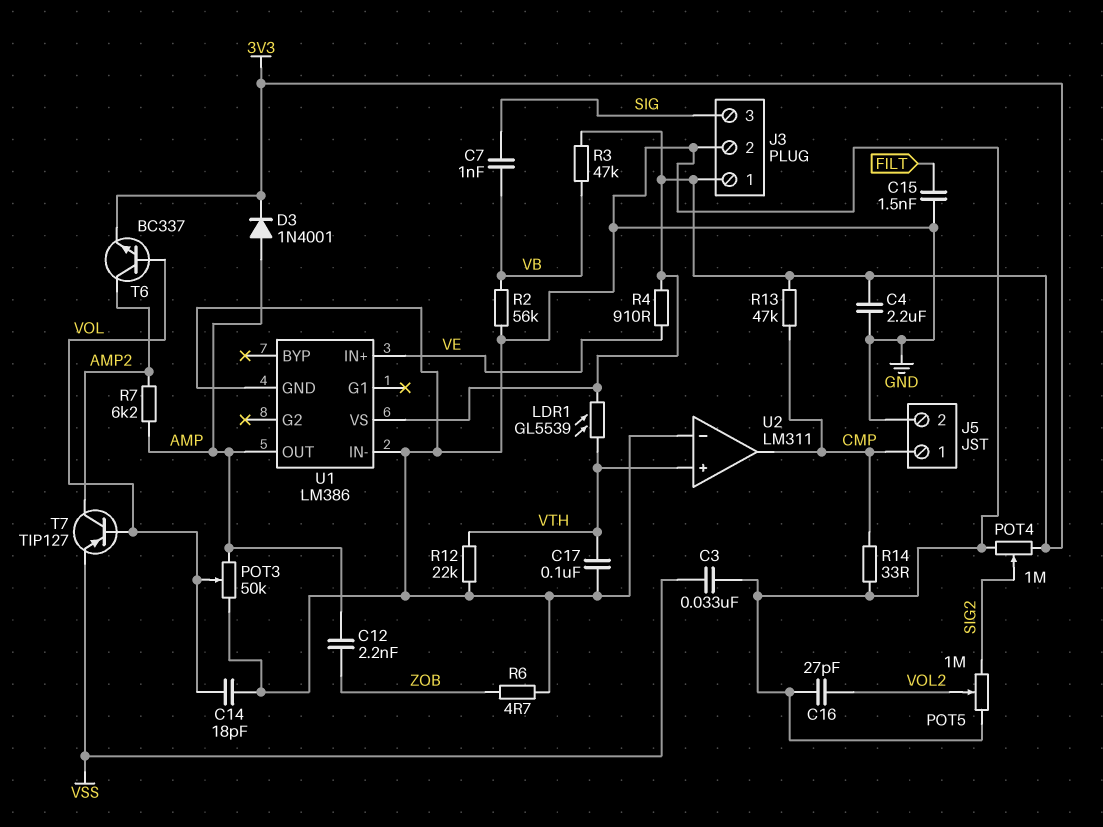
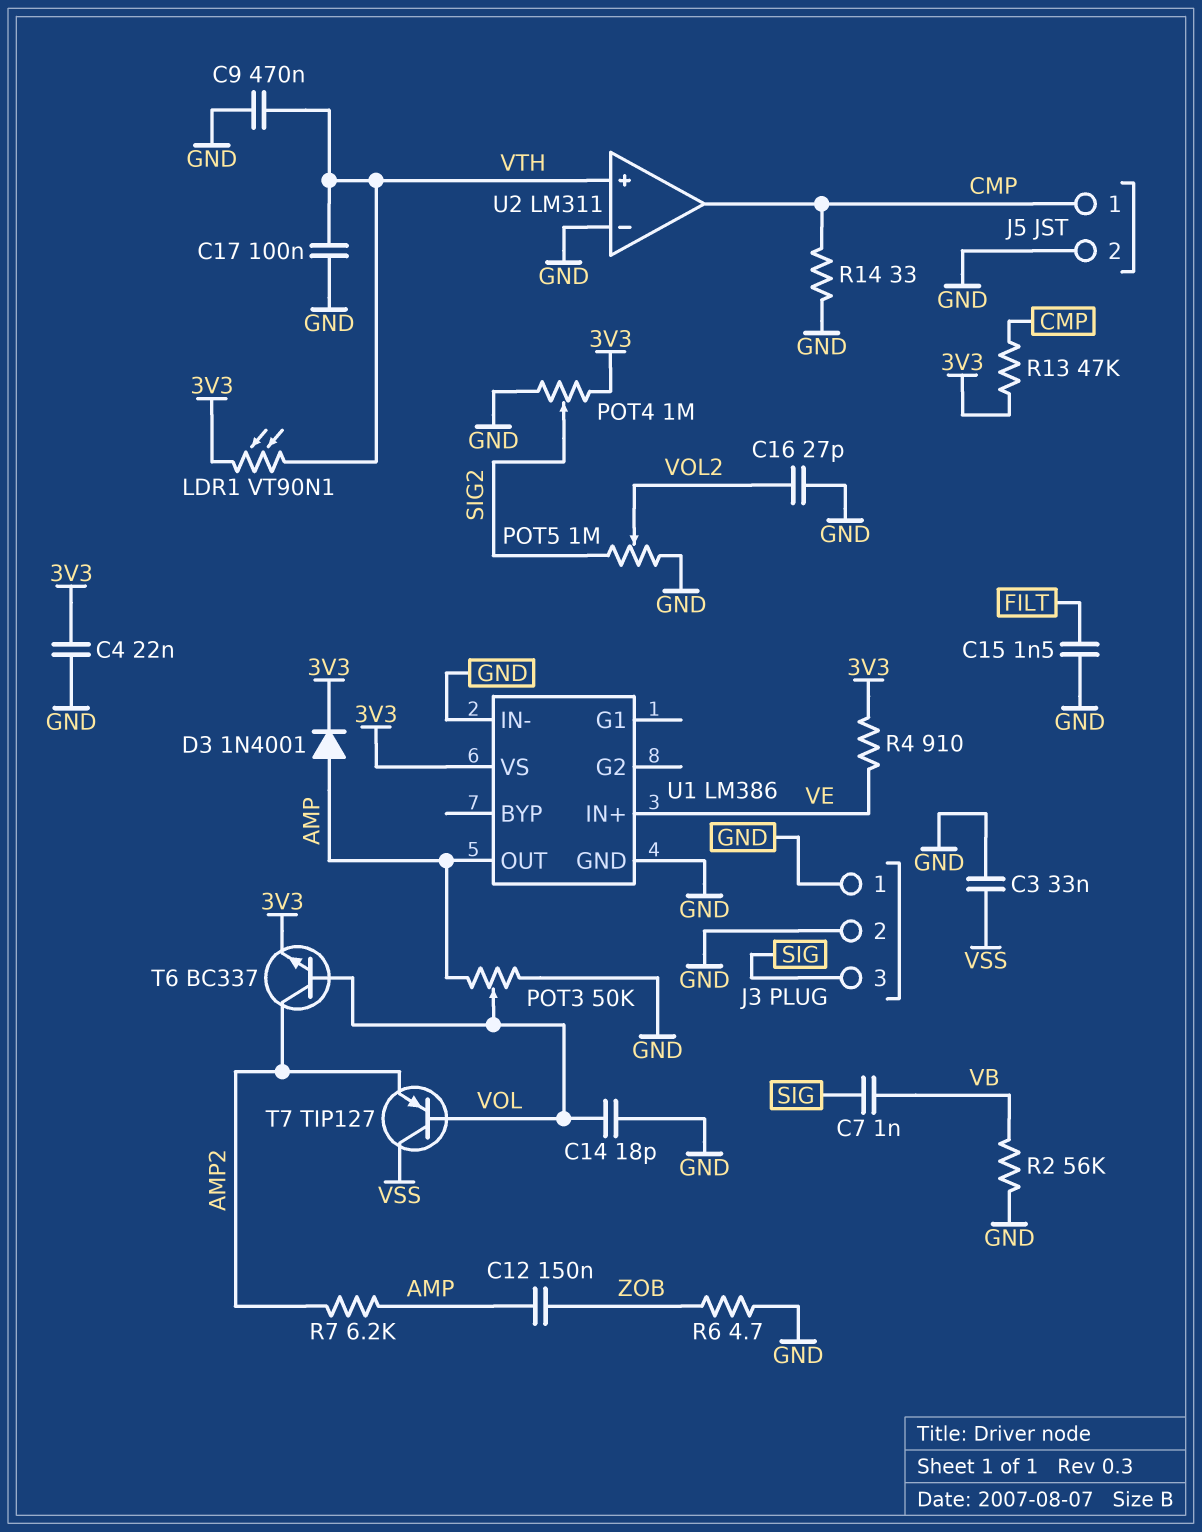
C4: 2.2uF (3V3, GND) -> 22nF (3V3, GND)
C9: none -> 470nF (GND, VTH)
C12: 2.2nF (AMP, ZOB) -> 150nF (AMP, ZOB)
J3 pin 1: 3V3 -> GND
LDR1: GL5539 (3V3, VTH) -> VT90N1 (3V3, VTH)
R3: 47k (3V3, VB) -> none
R12: 22k (GND, VTH) -> none
T7: PNP TIP127 (B VOL, C AMP2, E VSS) -> PNP TIP127 (B VOL, C VSS, E AMP2)

